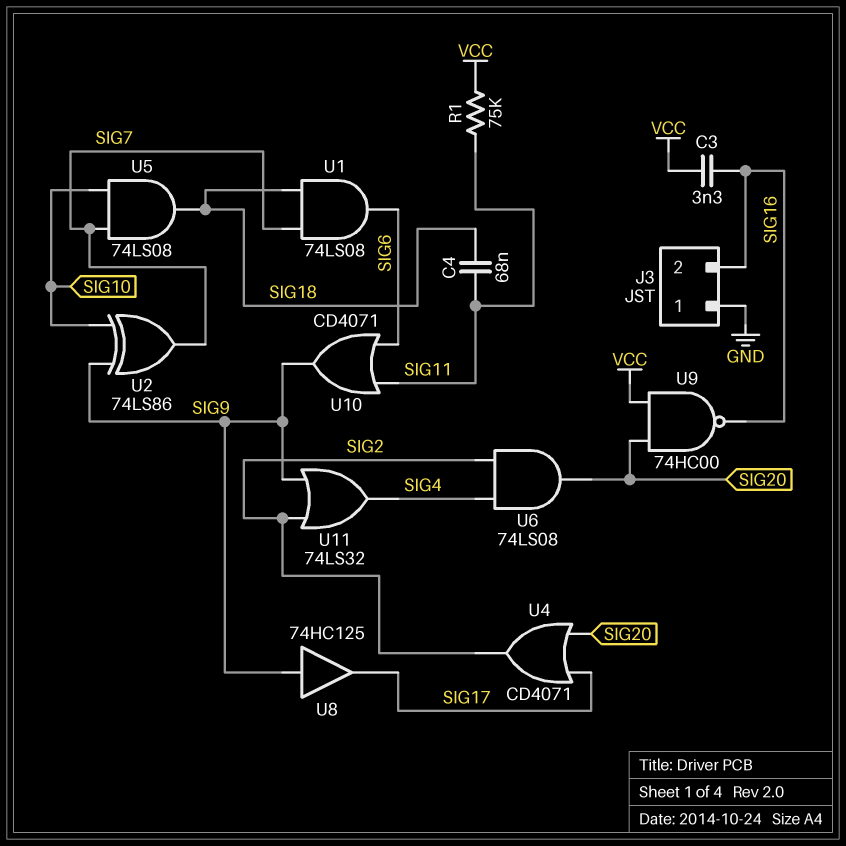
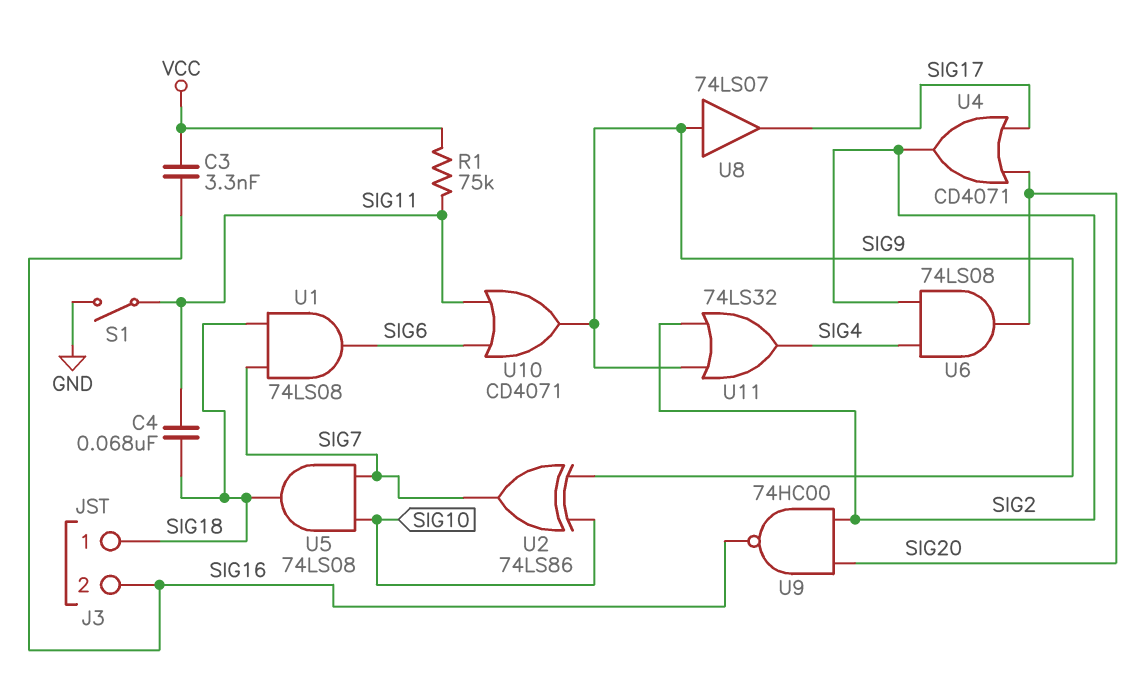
J3 pin 1: GND -> SIG18
S1: none -> switch (GND, SIG11)
U8: buffer 74HC125 (in SIG9, out SIG17) -> buffer 74LS07 (in SIG9, out SIG17)
U9: NAND 74HC00 (in SIG20, in VCC, out SIG16) -> NAND 74HC00 (in SIG2, in SIG20, out SIG16)

